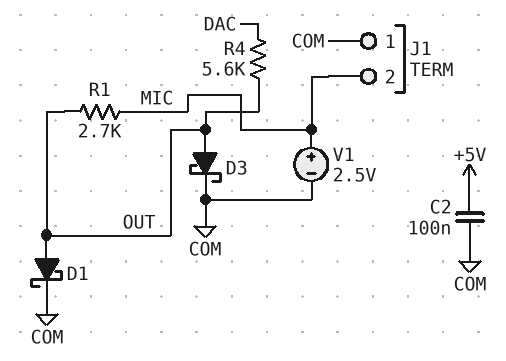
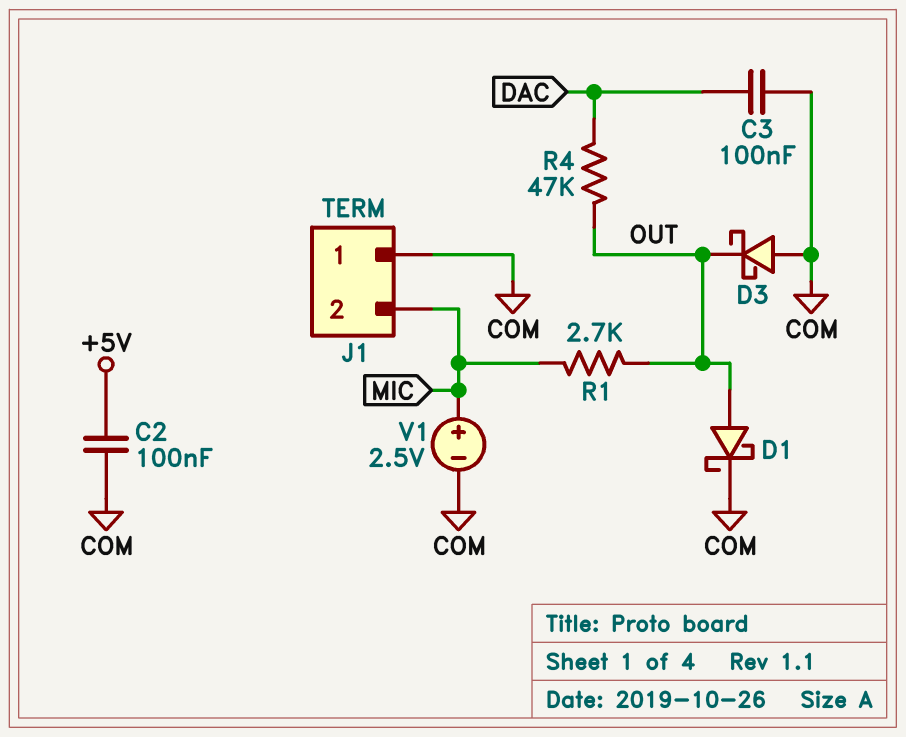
C3: none -> 100nF (COM, DAC)
D3: schottky (A OUT, K COM) -> schottky (A COM, K OUT)
R4: 5.6k (DAC, OUT) -> 47k (DAC, OUT)

